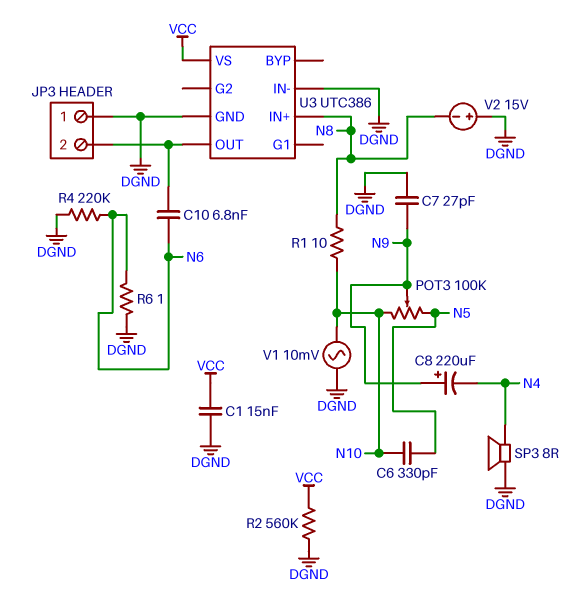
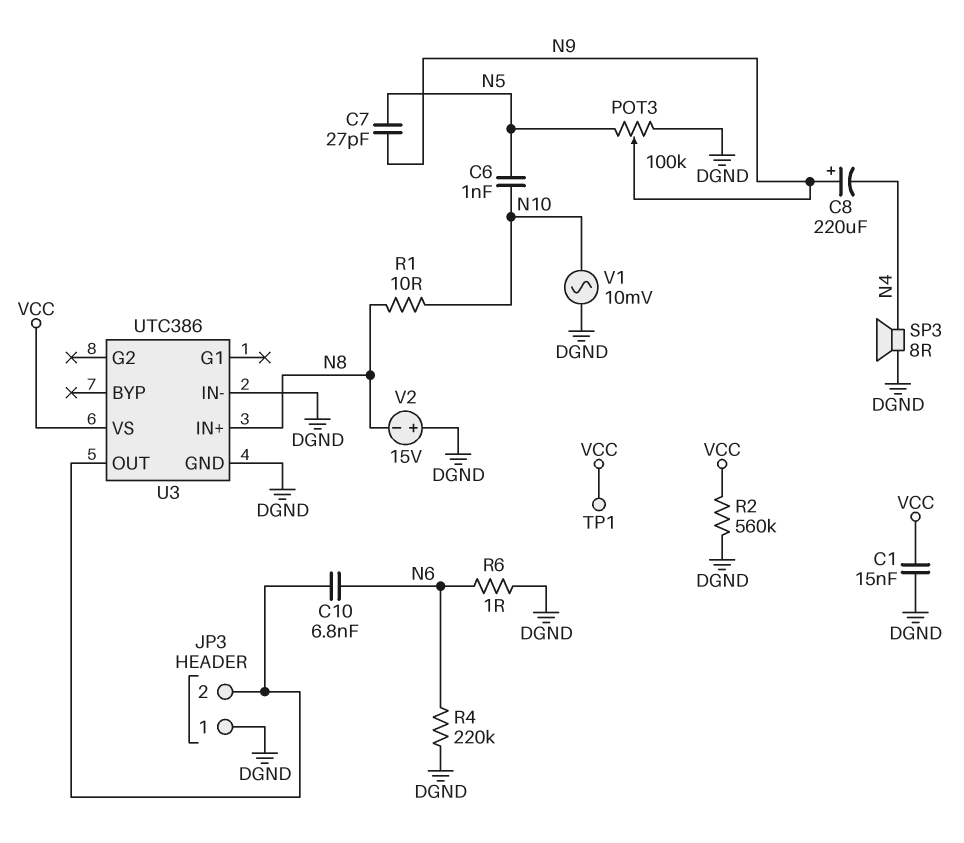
C6: 330pF (N5, N10) -> 1nF (N5, N10)
C7: 27pF (DGND, N9) -> 27pF (N5, N9)
POT3: 100k (N5, N10, wiper N9) -> 100k (DGND, N5, wiper N9)
TP1: none -> test point (VCC)

